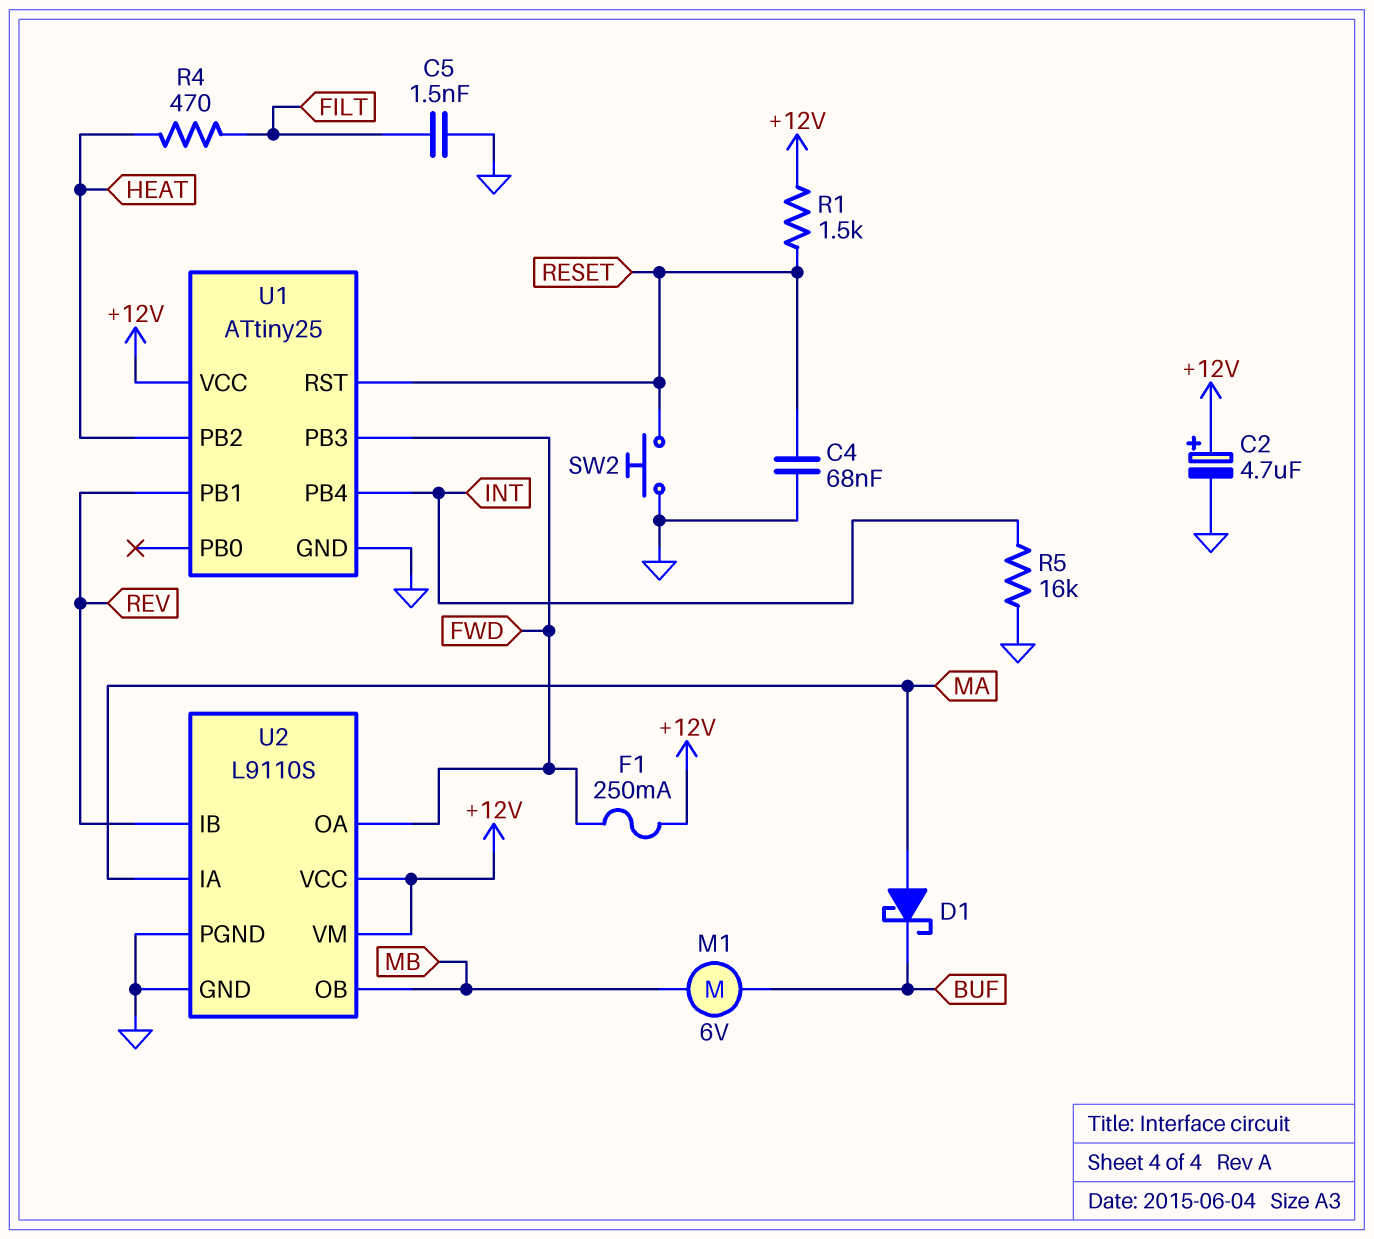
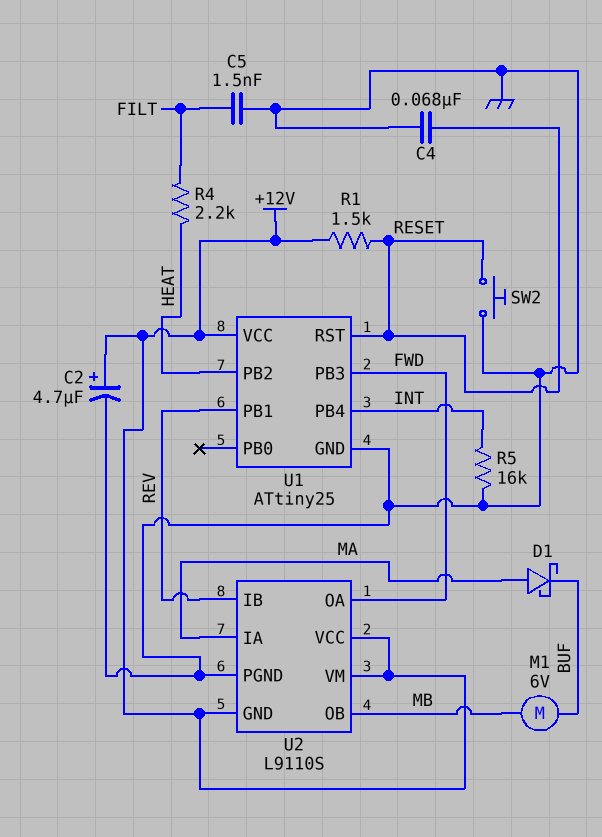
F1: 250mA (+12V, FWD) -> none
R4: 470 (FILT, HEAT) -> 2.2k (FILT, HEAT)
U2 pin GND: GND -> +12V

